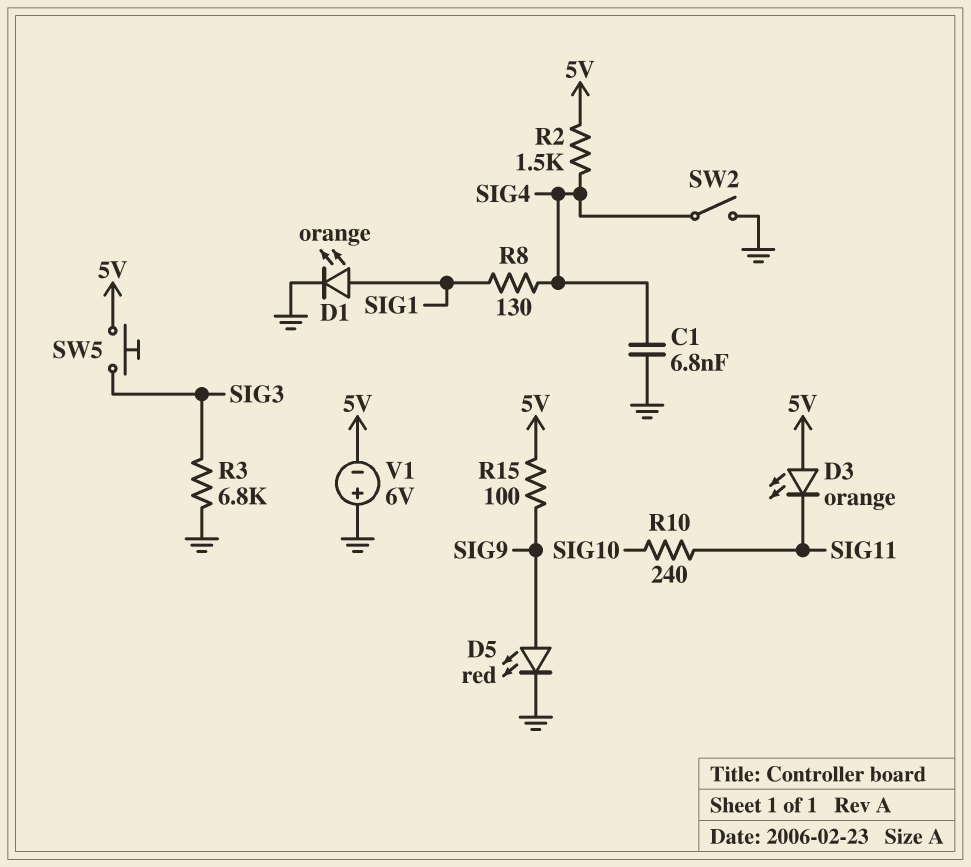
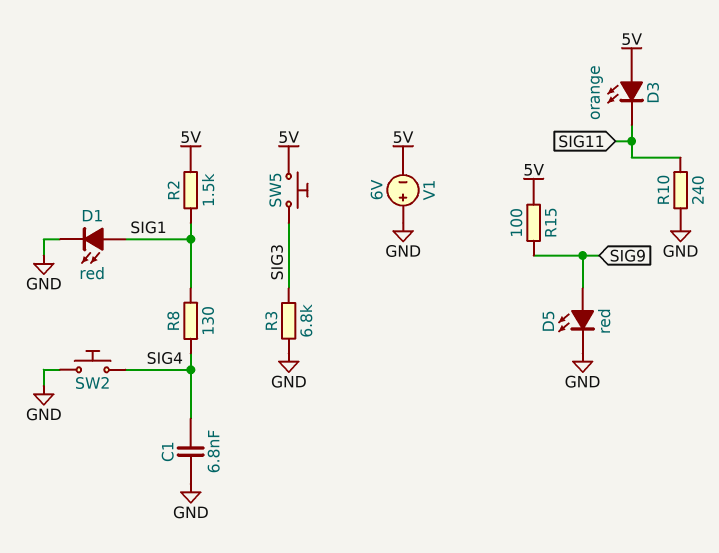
D1: LED orange (A SIG1, K GND) -> LED red (A SIG1, K GND)
R2: 1.5k (5V, SIG4) -> 1.5k (5V, SIG1)
R10: 240 (SIG10, SIG11) -> 240 (GND, SIG11)
SW2: switch (GND, SIG4) -> button (GND, SIG4)

